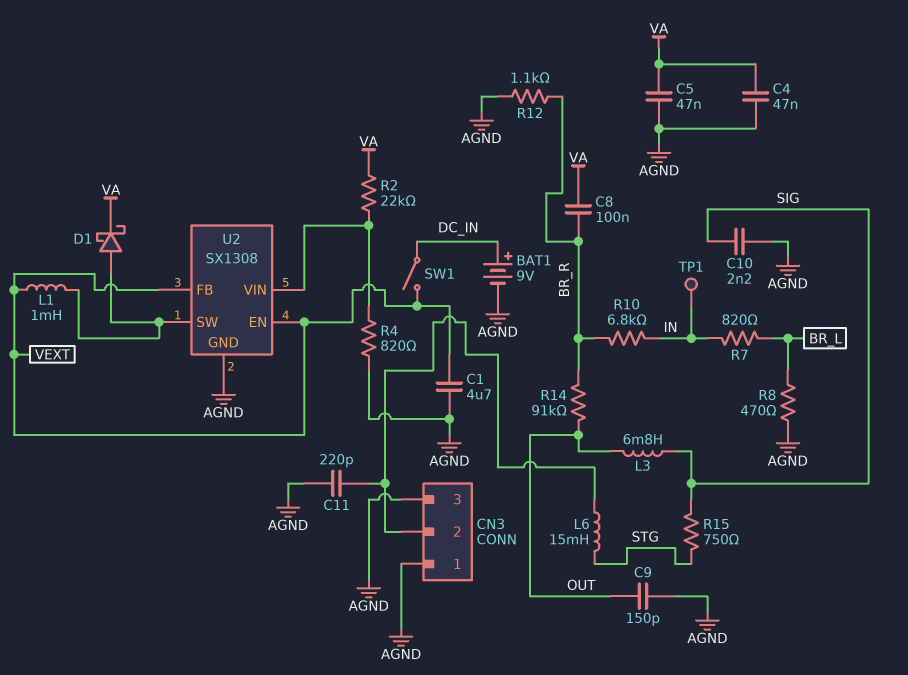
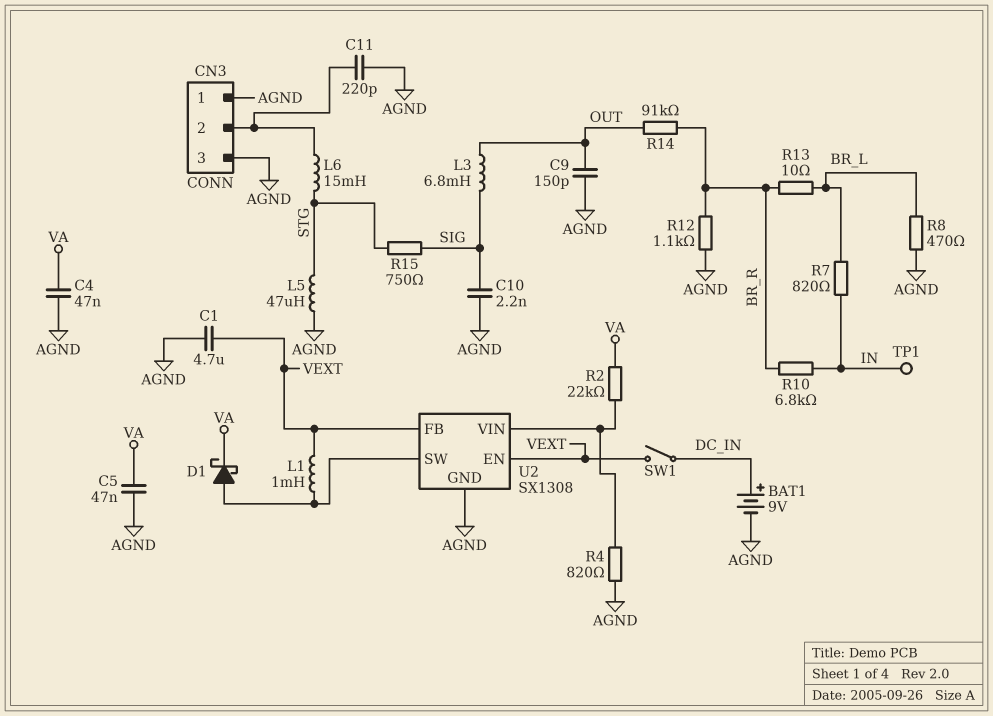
C8: 100nF (BR_R, VA) -> none
L5: none -> 47uH (AGND, STG)
R13: none -> 10 (BR_L, BR_R)

